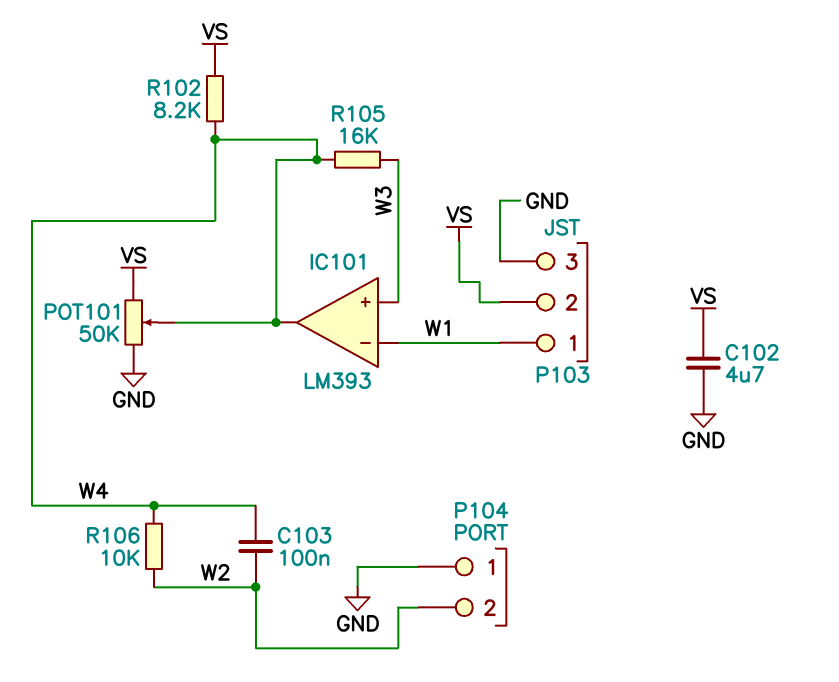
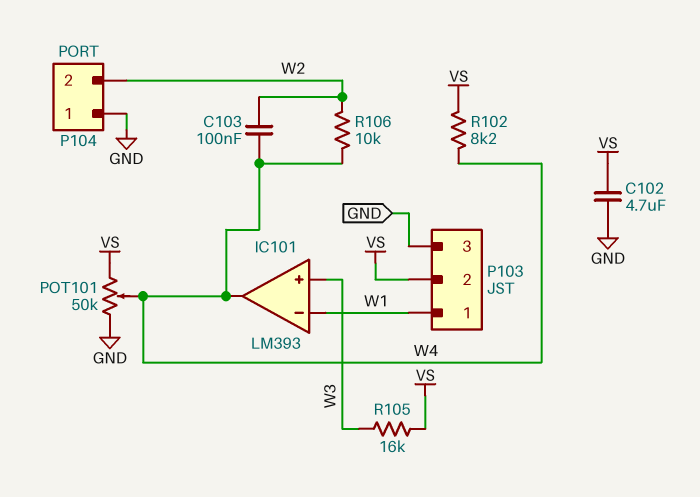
R105: 16k (W3, W4) -> 16k (VS, W3)

